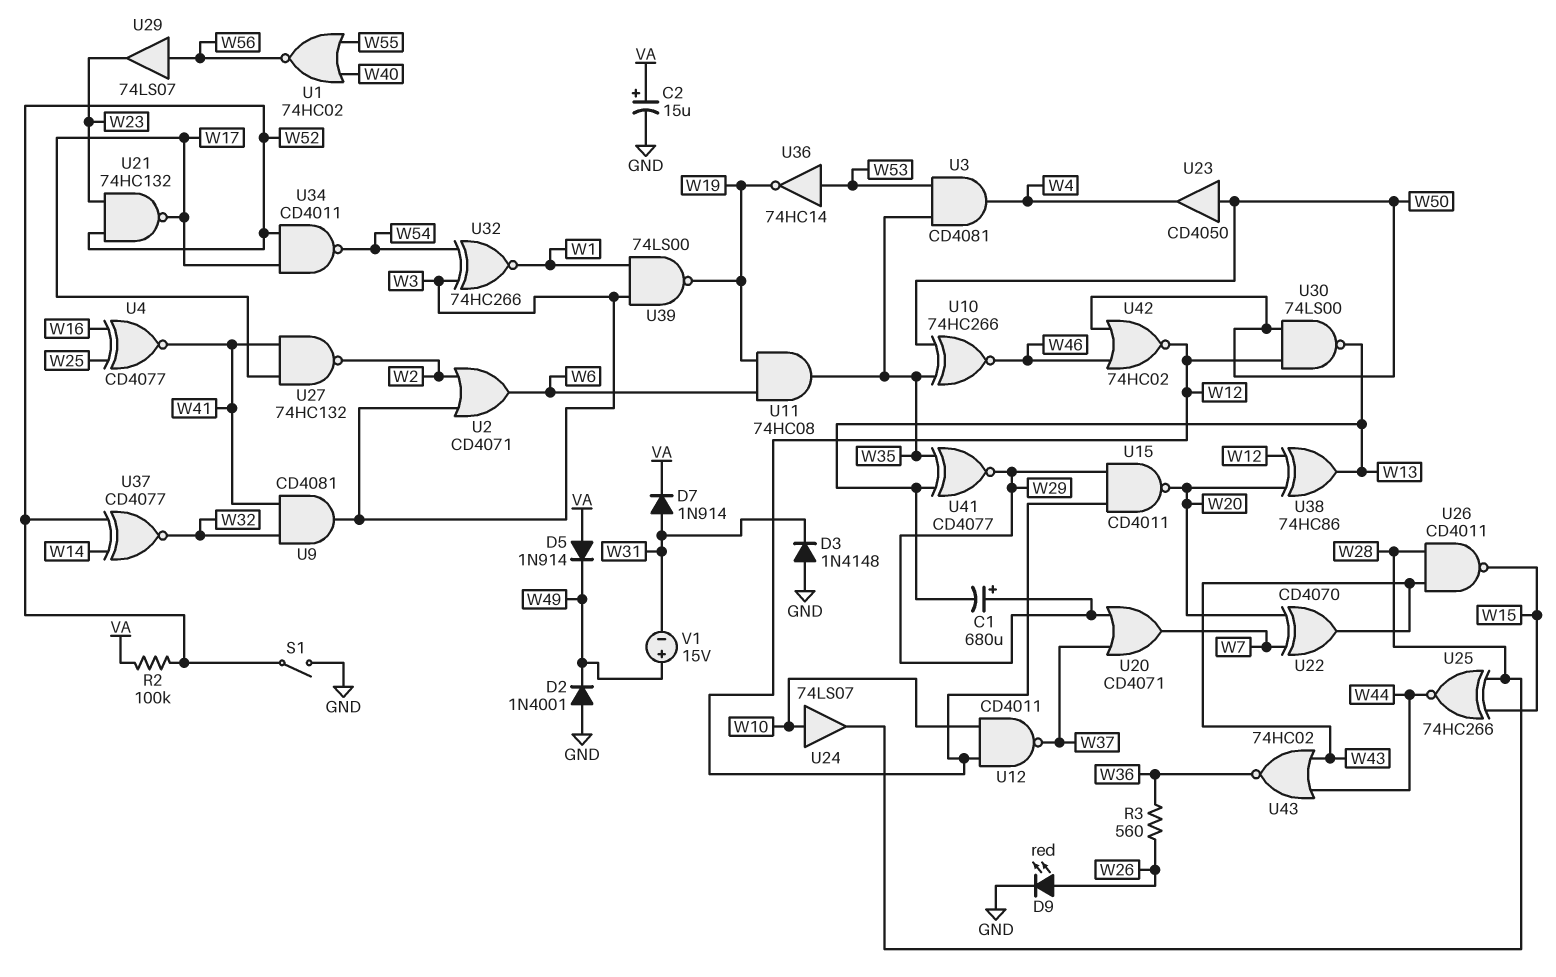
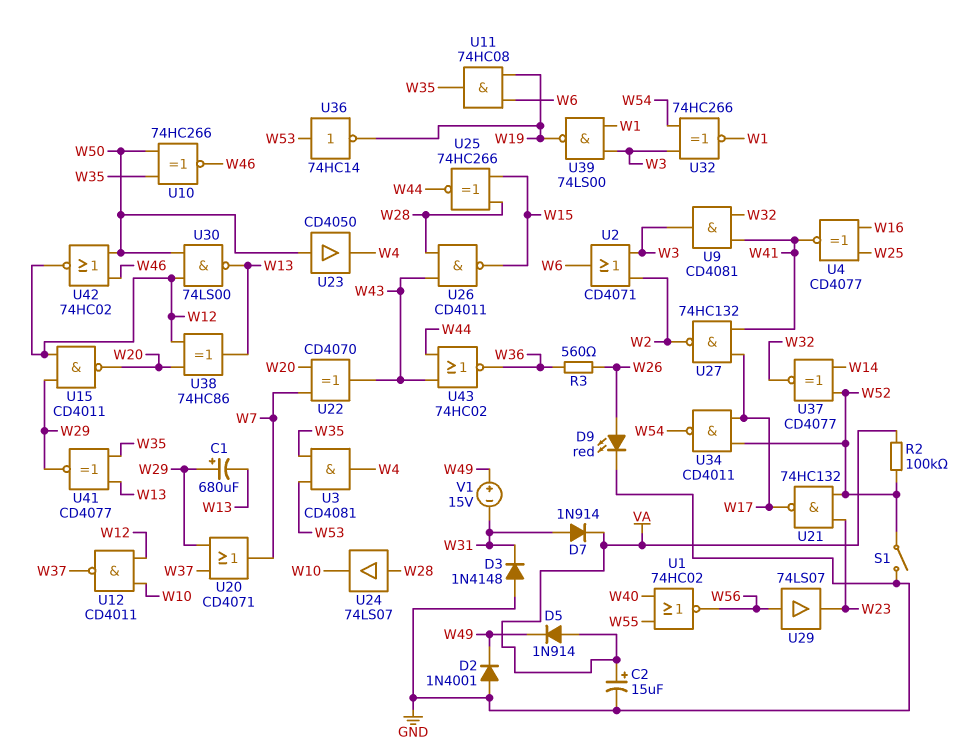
U24: buffer 74LS07 (in W10, out W28) -> buffer 74LS07 (in W28, out W10)

